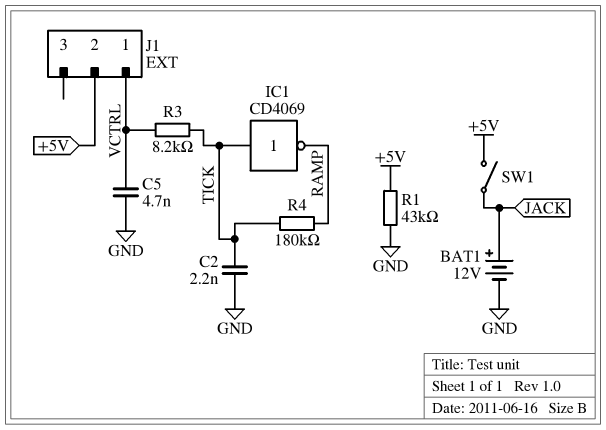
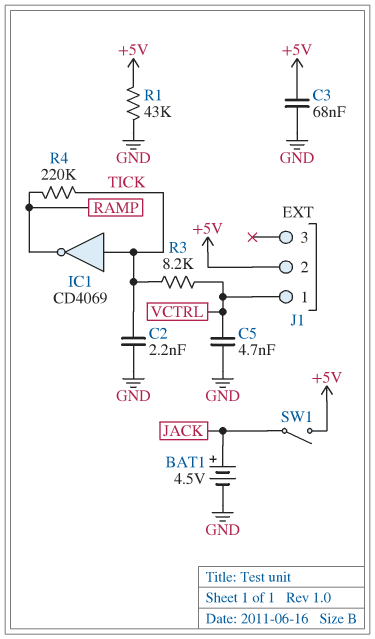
BAT1: 12V (plus JACK, minus GND) -> 4.5V (plus JACK, minus GND)
C3: none -> 68nF (+5V, GND)
R4: 180k (RAMP, TICK) -> 220k (RAMP, TICK)

